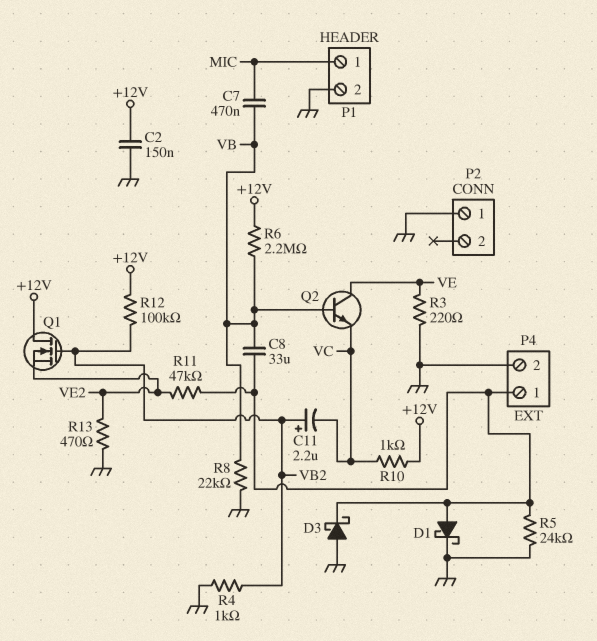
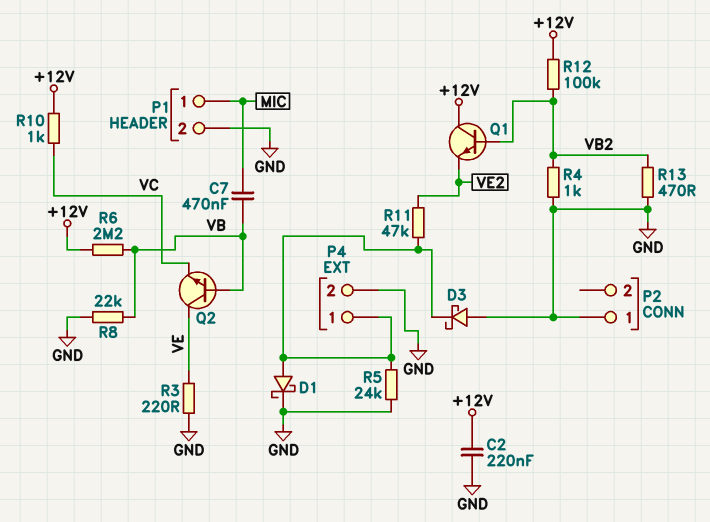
C2: 150nF (+12V, GND) -> 220nF (+12V, GND)
C8: 33uF (P4/1, VB) -> none
C11: 2.2uF (plus VB2, minus VC) -> none
Q1: NMOS (G VB2, D +12V, S VE2) -> NPN (B VB2, C +12V, E VE2)
R13: 470 (GND, VE2) -> 470 (GND, VB2)

